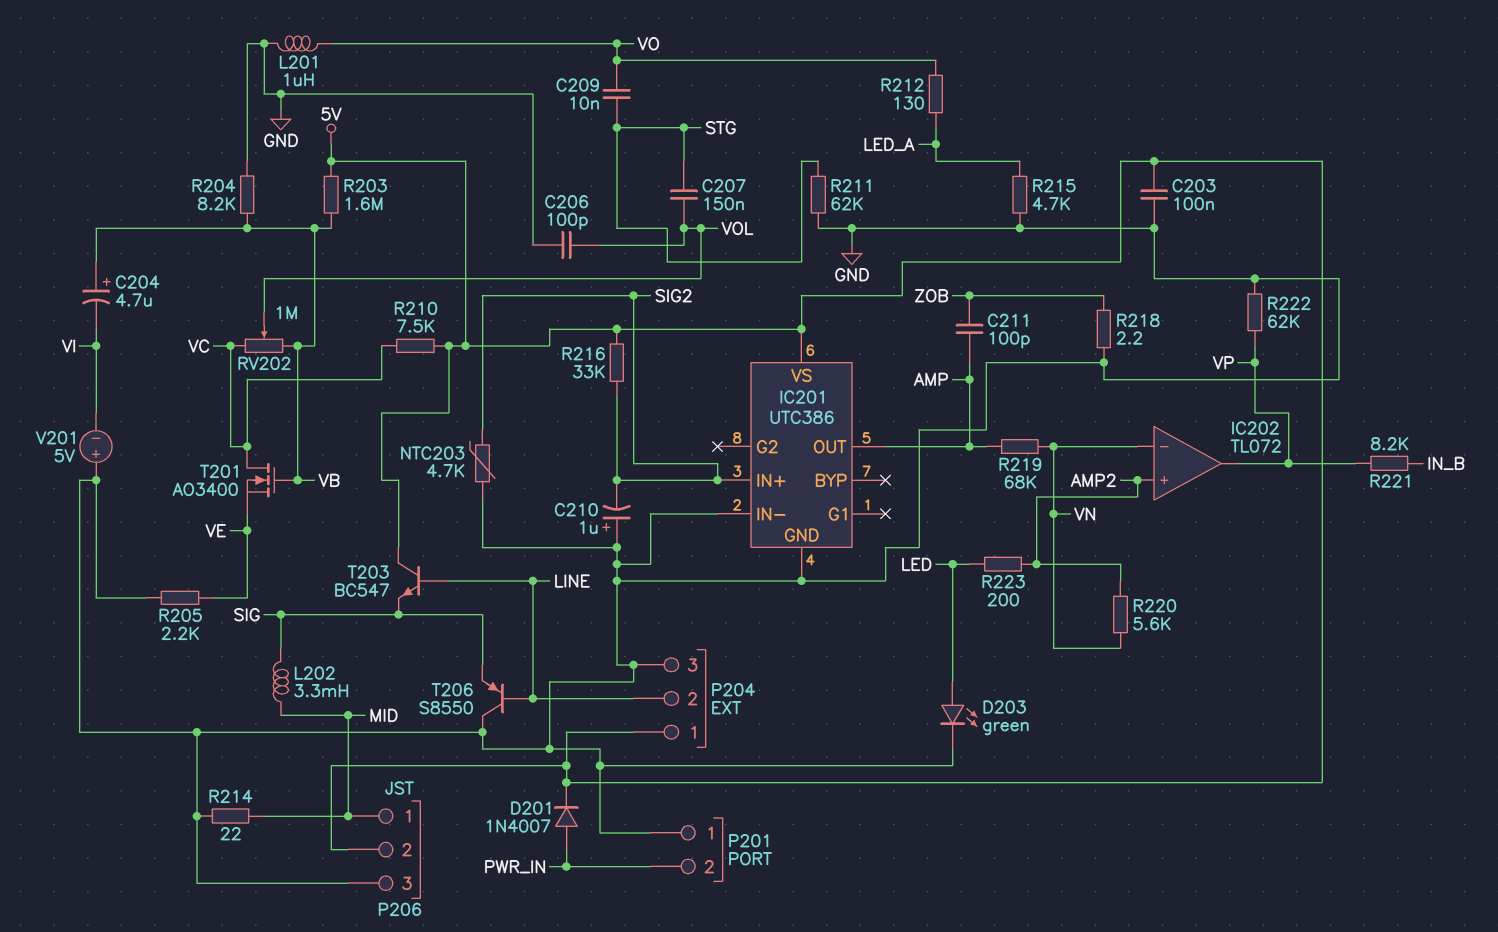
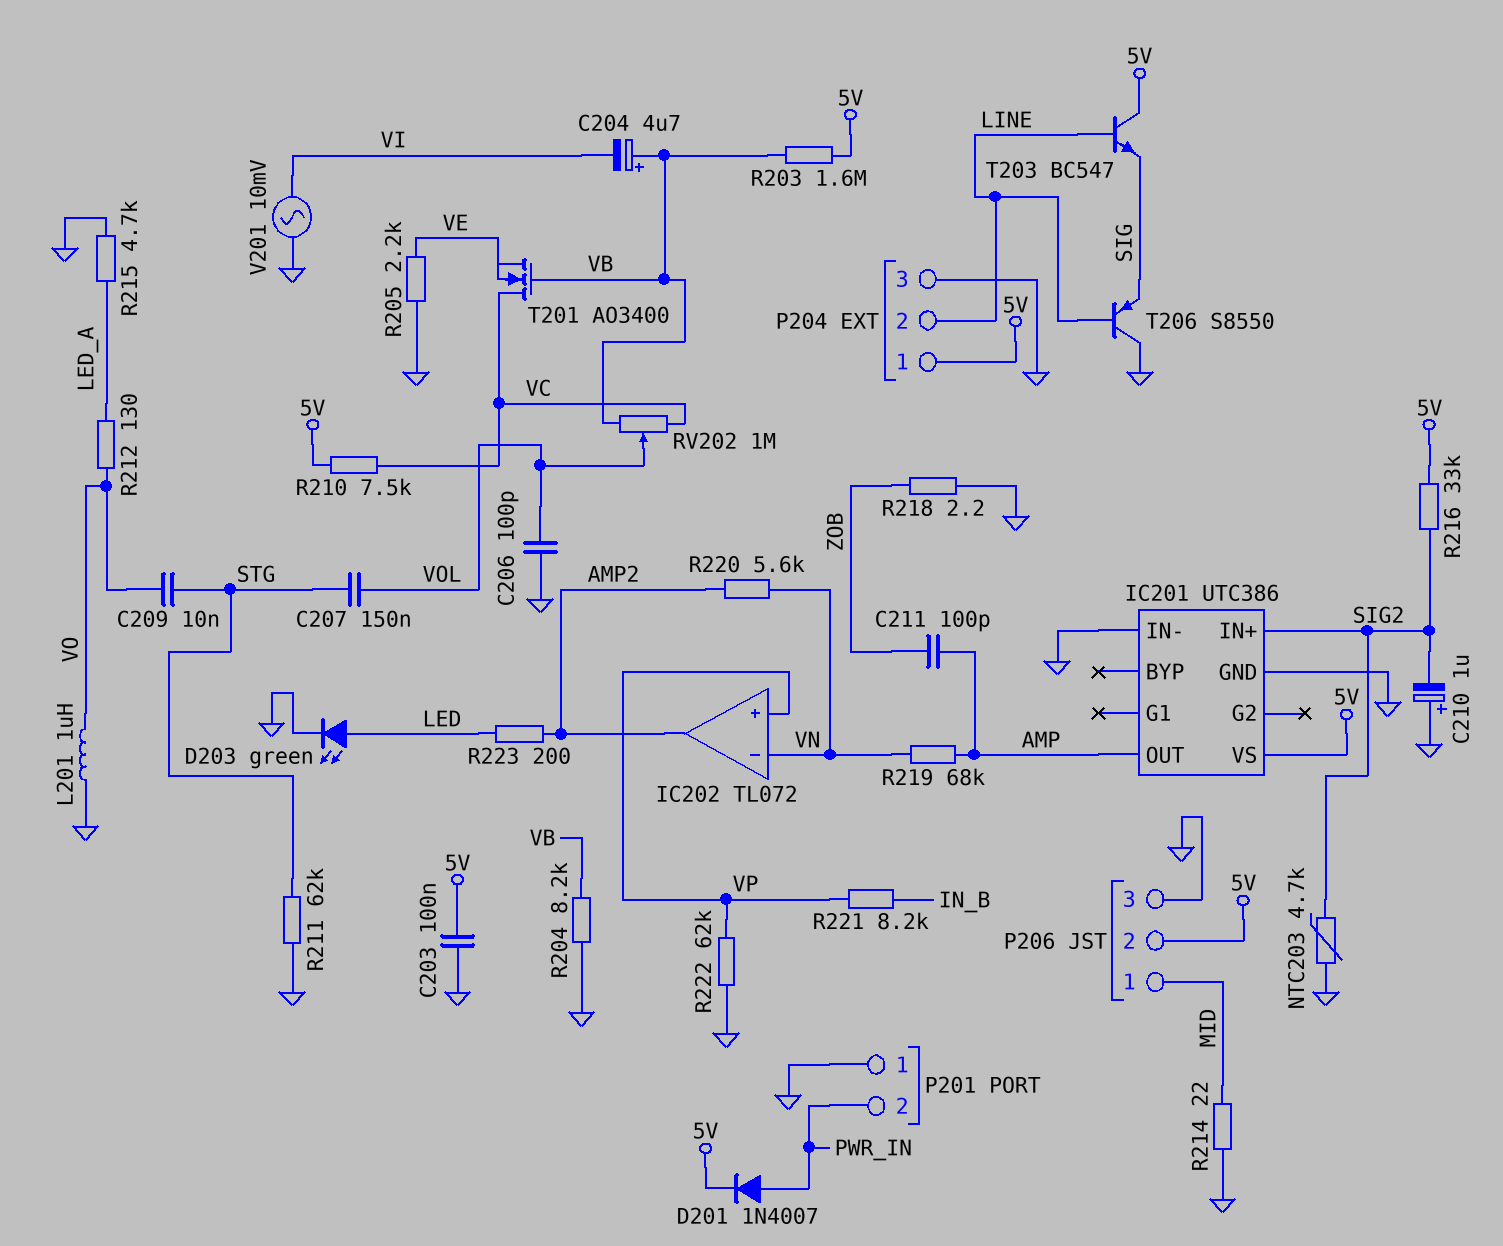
IC202 pin in+: AMP2 -> VP
IC202 pin out: VP -> AMP2
L202: 3.3mH (MID, SIG) -> none
V201: 5V (plus GND, minus VI) -> AC 10mV (GND, VI)

